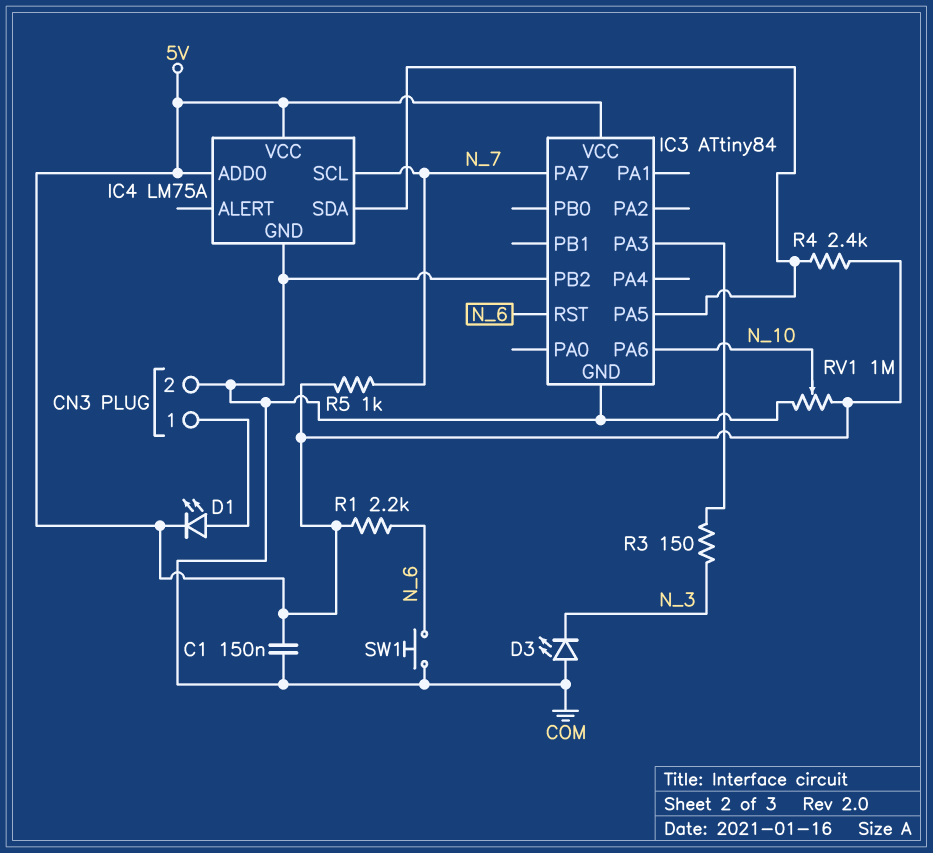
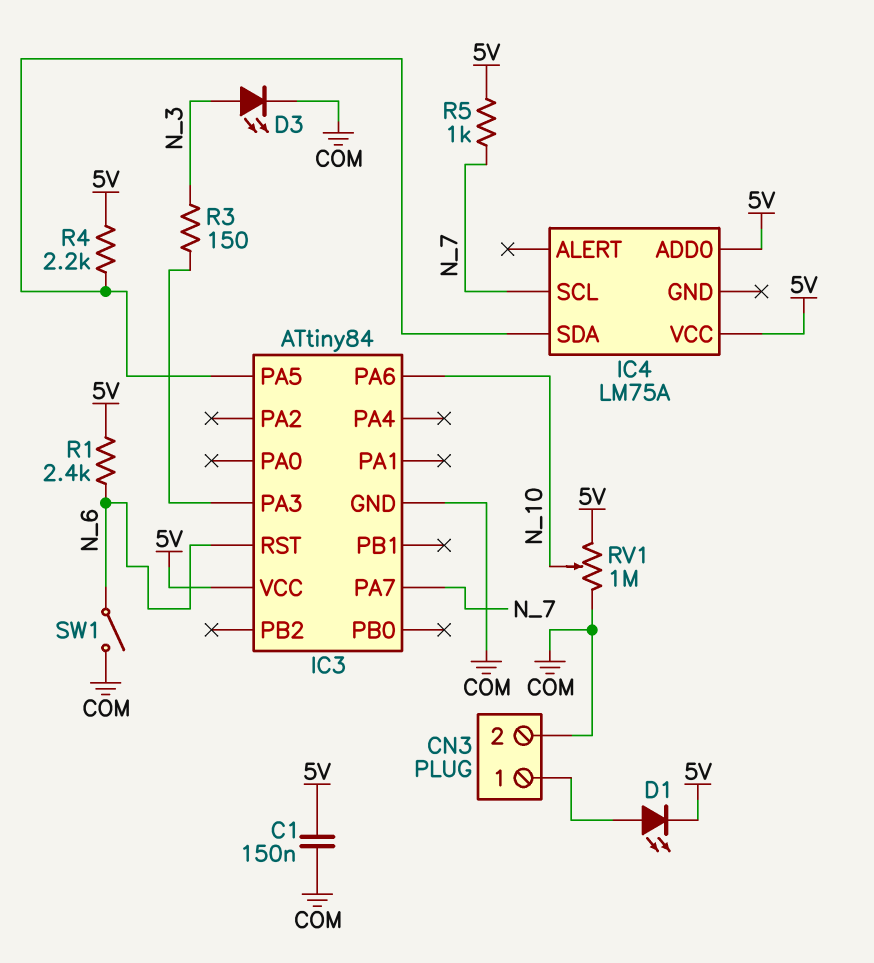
D3: LED (A COM, K N_3) -> LED (A N_3, K COM)
IC3 pin PB2: COM -> none
IC4 pin GND: COM -> none
R1: 2.2k (5V, N_6) -> 2.4k (5V, N_6)
R4: 2.4k (5V, IC3/PA5) -> 2.2k (5V, IC3/PA5)
SW1: button (COM, N_6) -> switch (COM, N_6)

